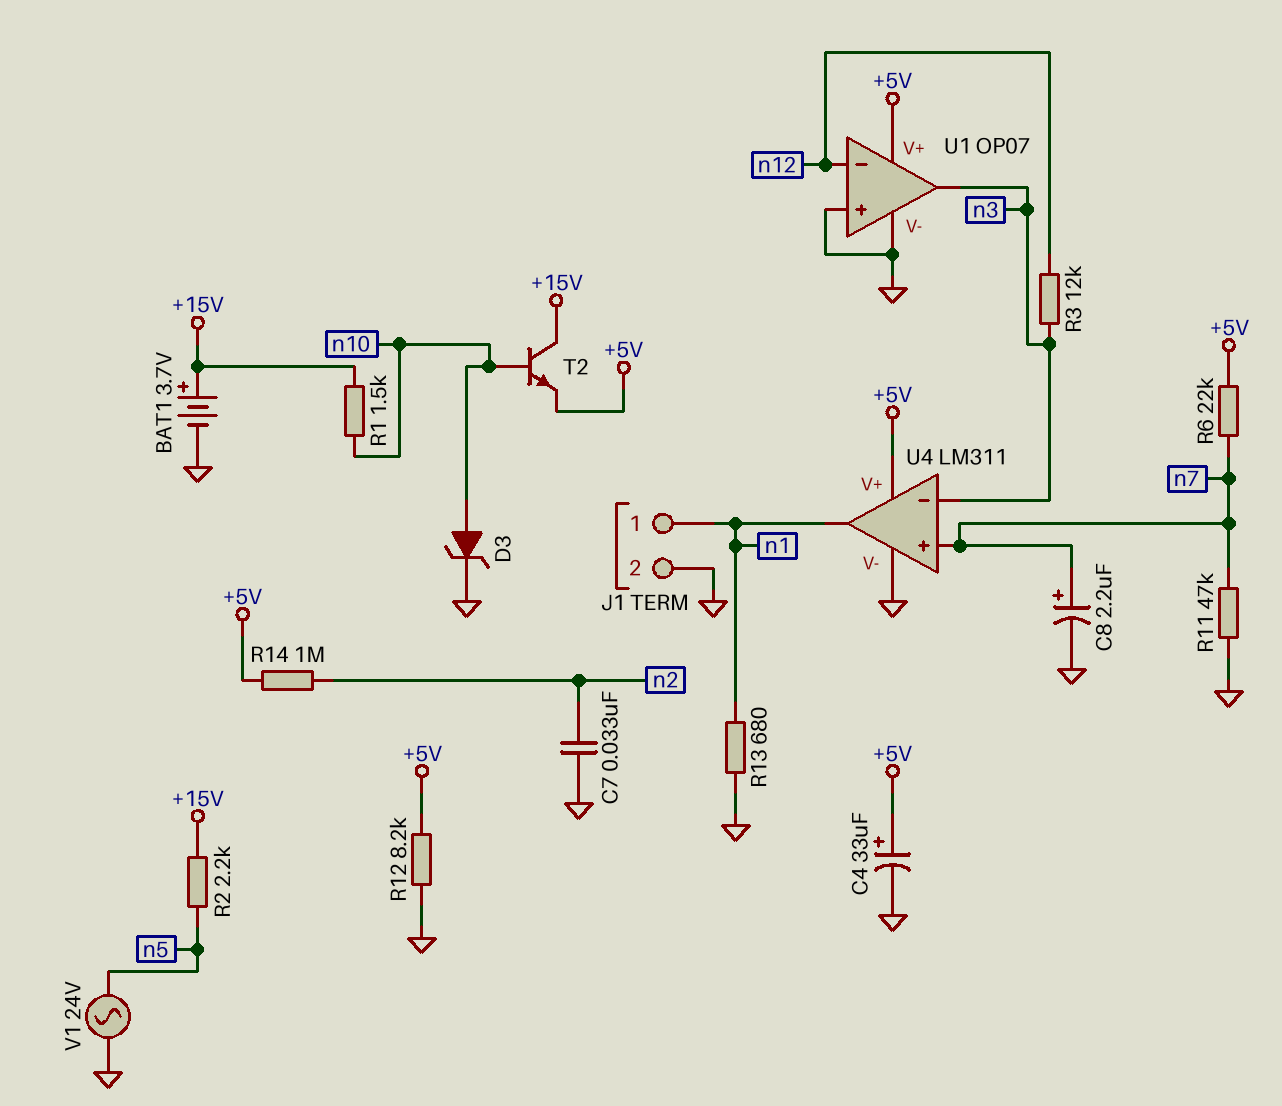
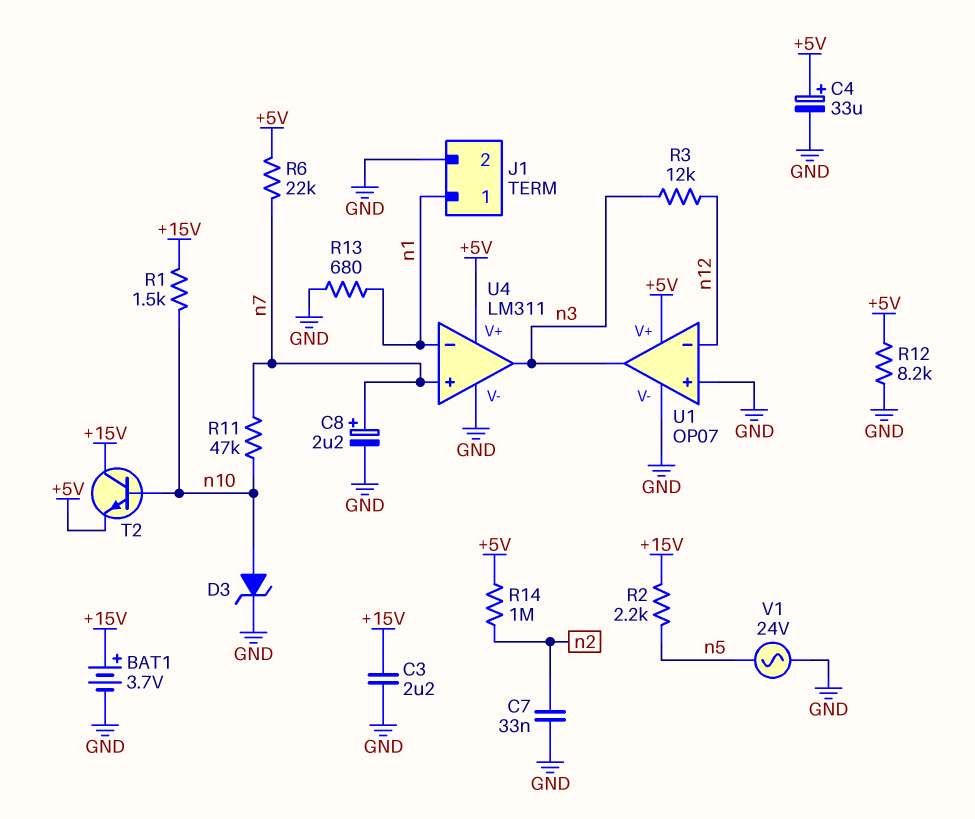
C3: none -> 2.2uF (+15V, GND)
R11: 47k (GND, n7) -> 47k (n7, n10)
U4 pin in-: n3 -> n1
U4 pin out: n1 -> n3

